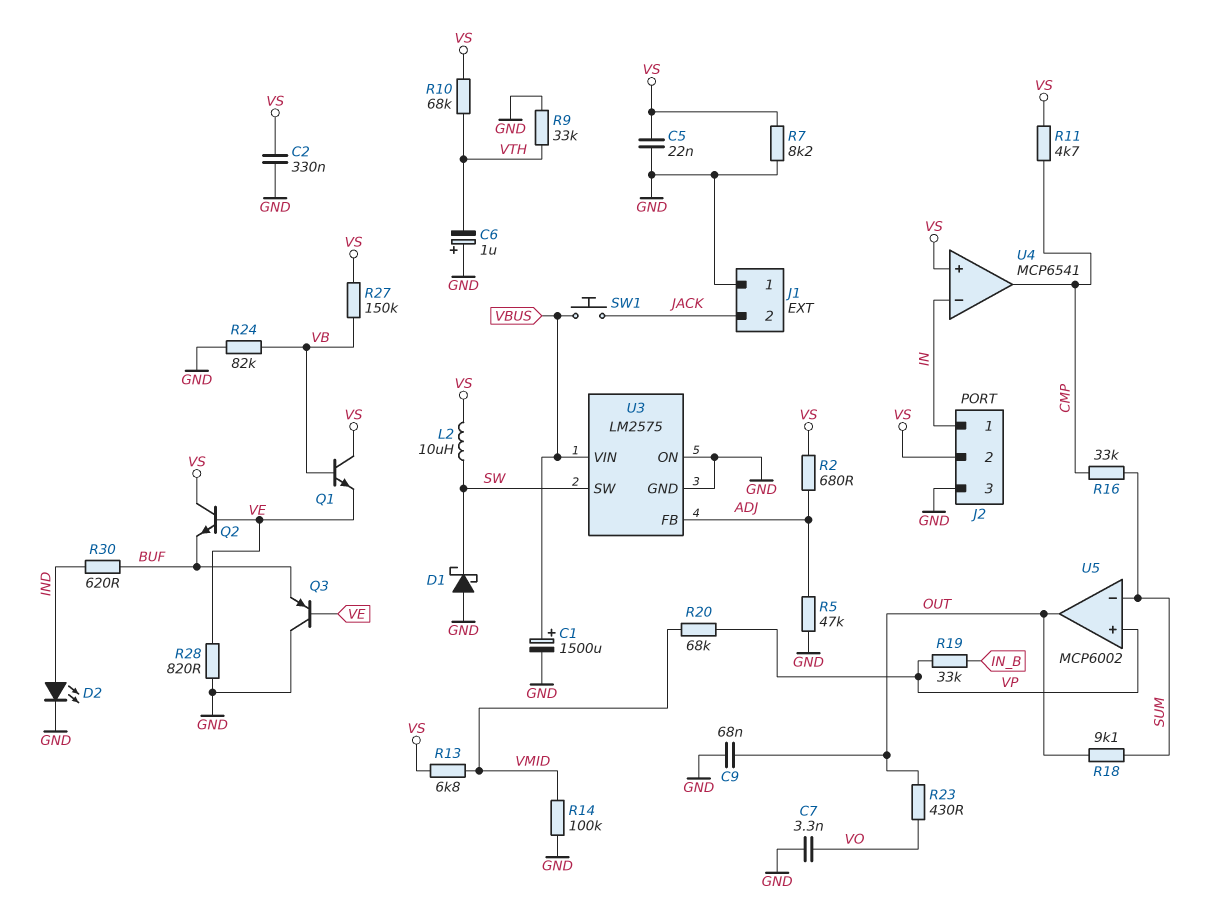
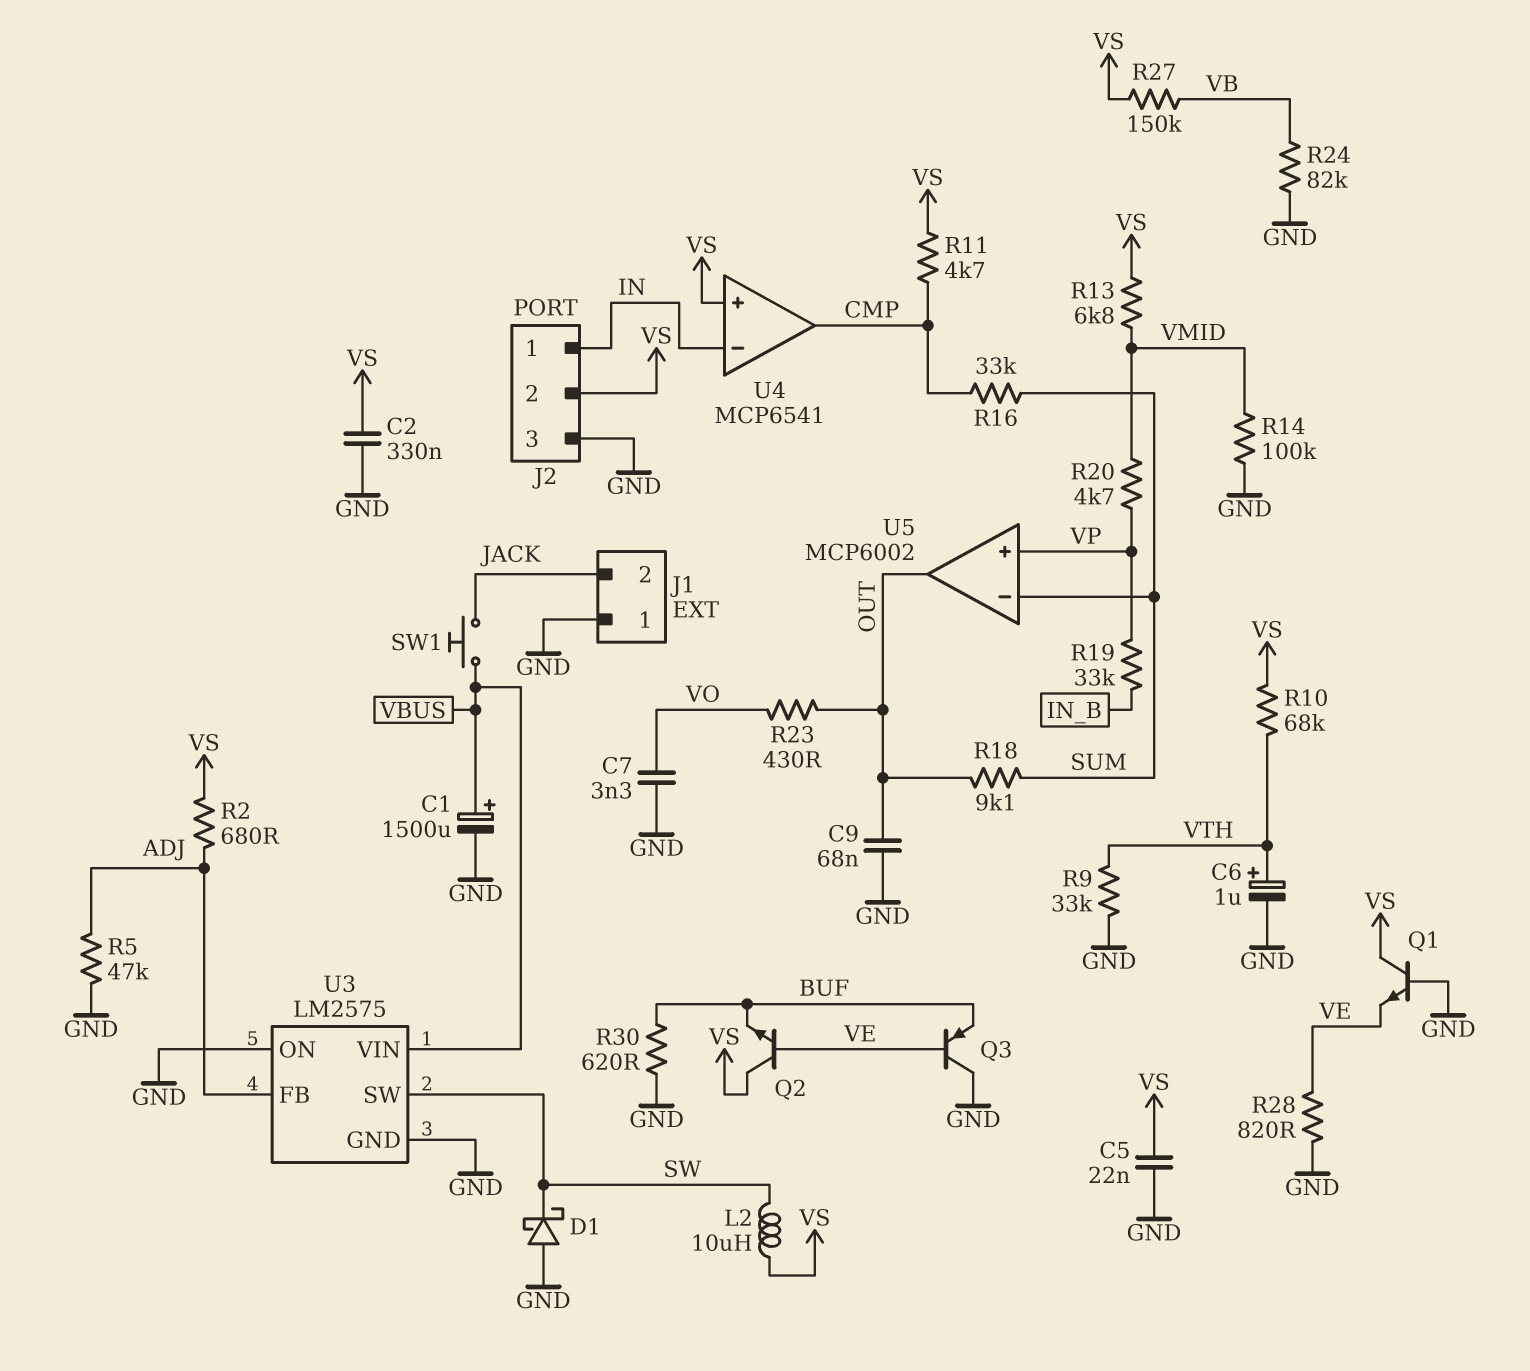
C6: 1uF (plus GND, minus VTH) -> 1uF (plus VTH, minus GND)
D2: LED (A IND, K GND) -> none
Q1: NPN (B VB, C VS, E VE) -> NPN (B GND, C VS, E VE)
R7: 8.2k (GND, VS) -> none
R20: 68k (VMID, VP) -> 4.7k (VMID, VP)
R30: 620 (BUF, IND) -> 620 (BUF, GND)

